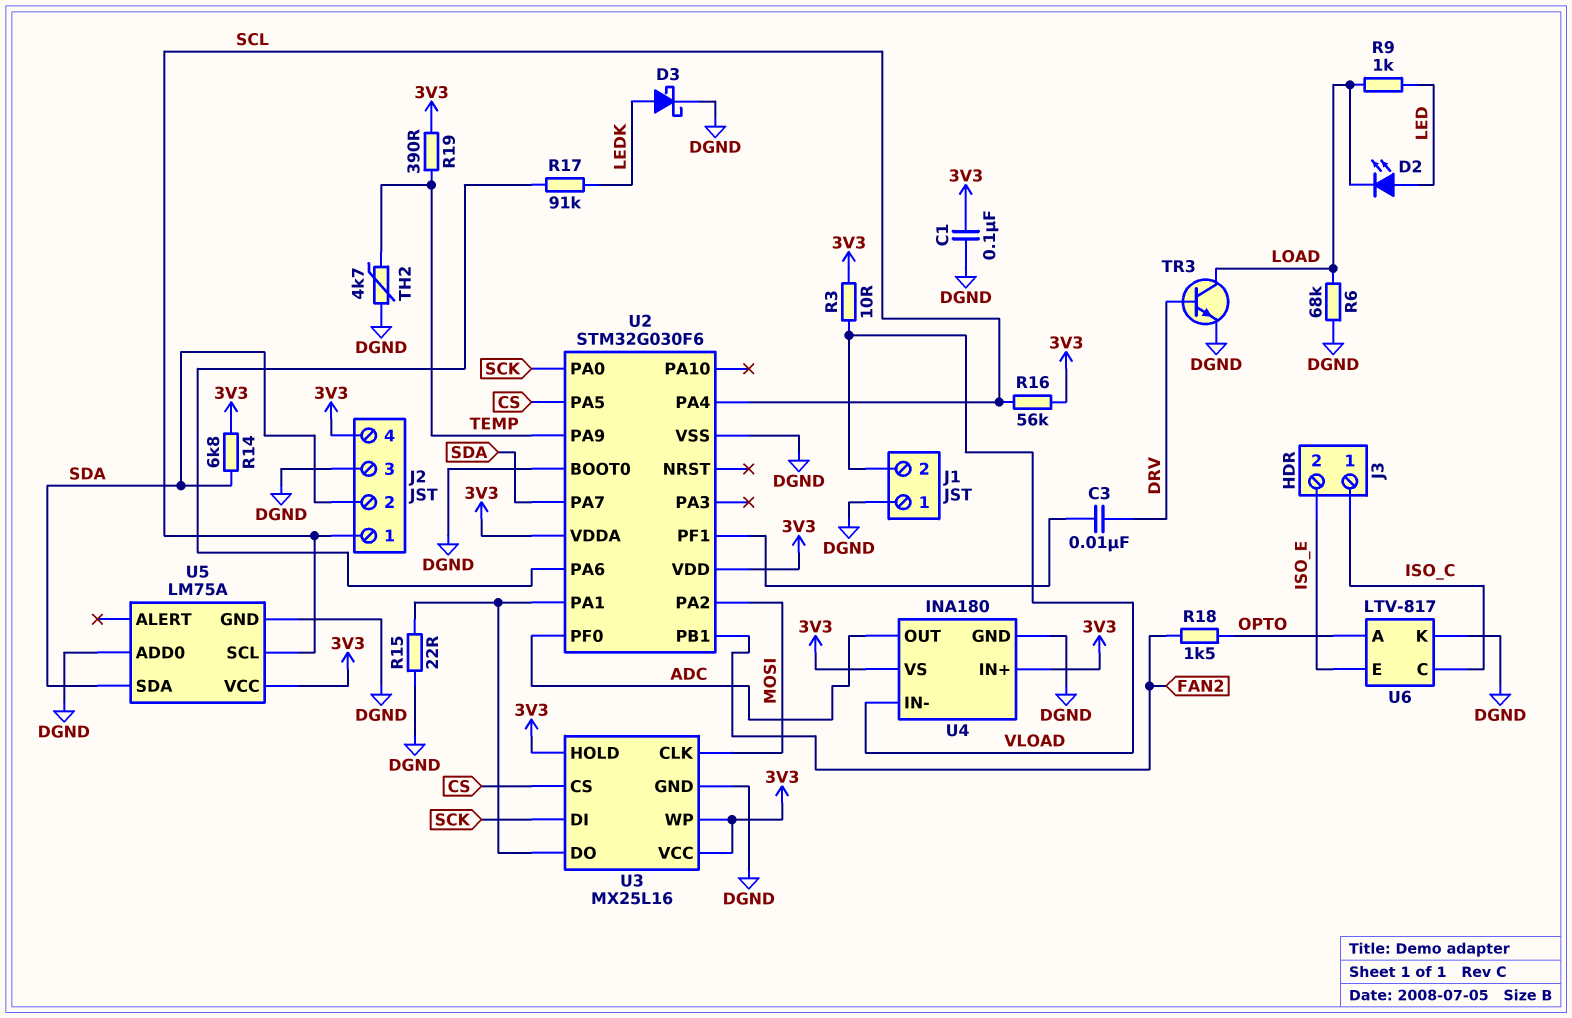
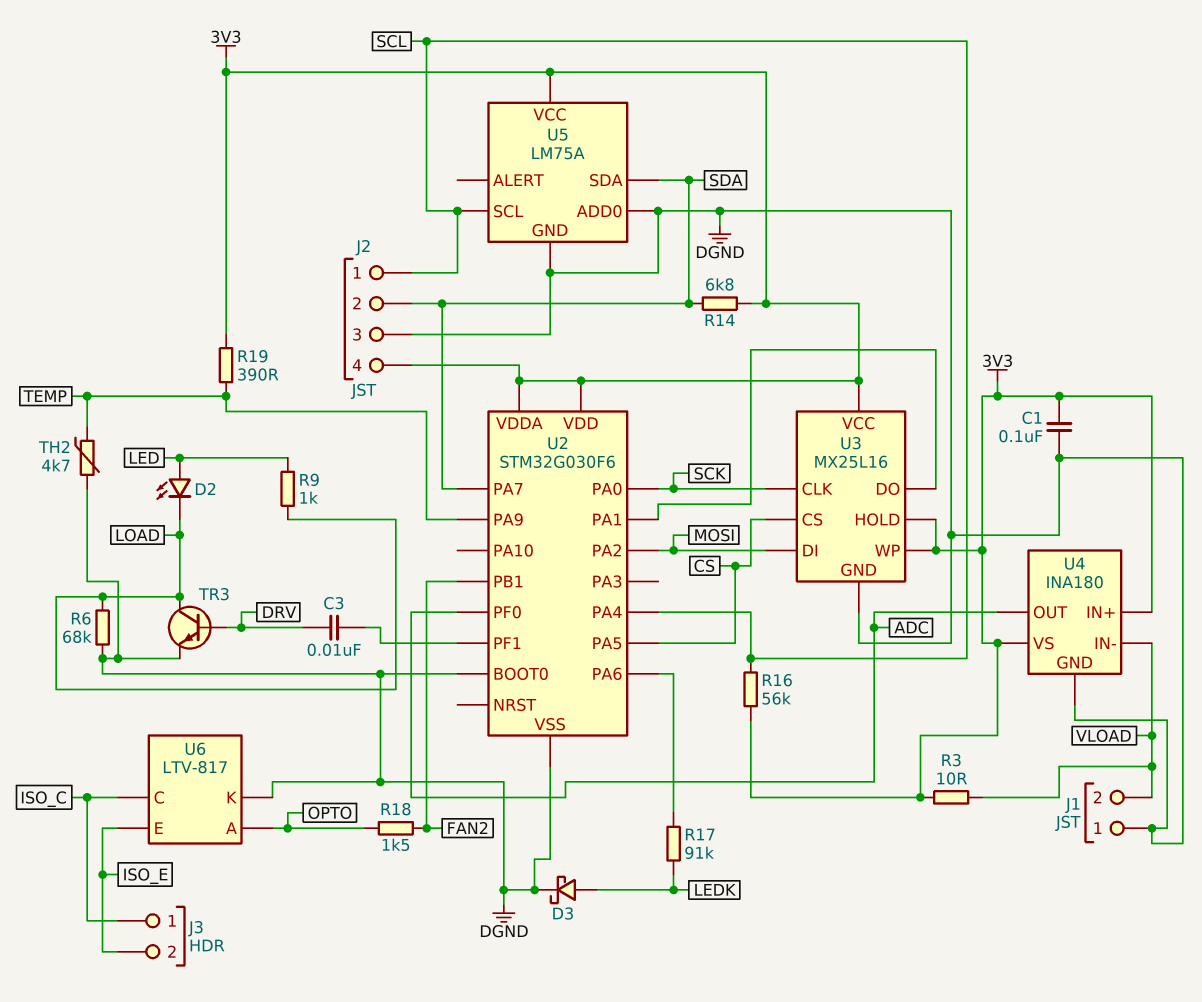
R15: 22 (DGND, U2/PA1) -> none
U3 pin CLK: MOSI -> SCK
U3 pin DI: SCK -> MOSI

